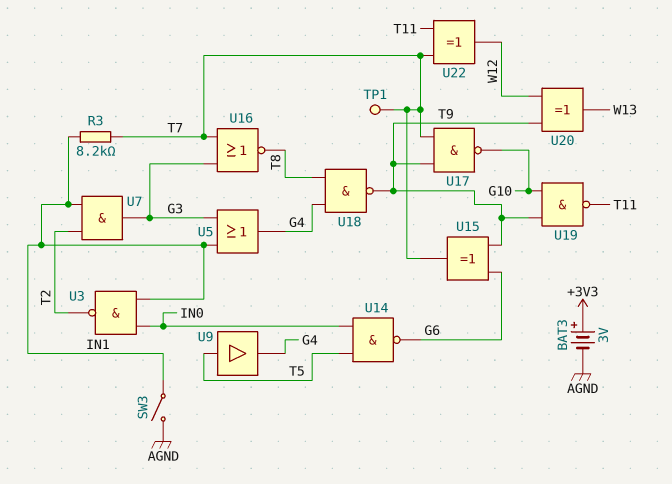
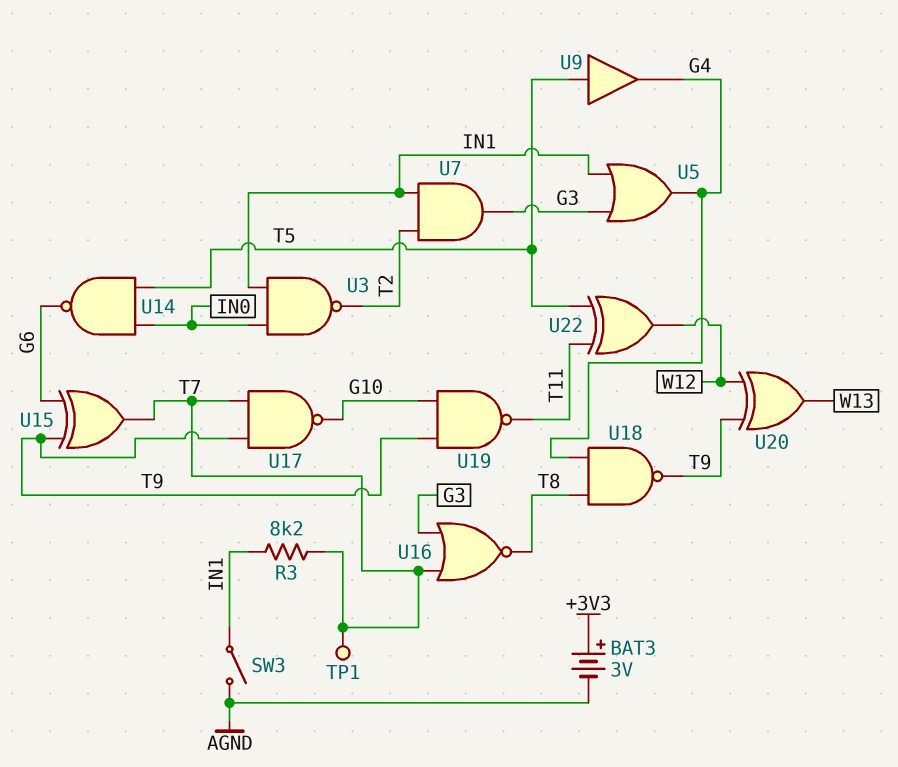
U22: XOR (in T7, in T11, out W12) -> XOR (in T5, in T11, out W12)

